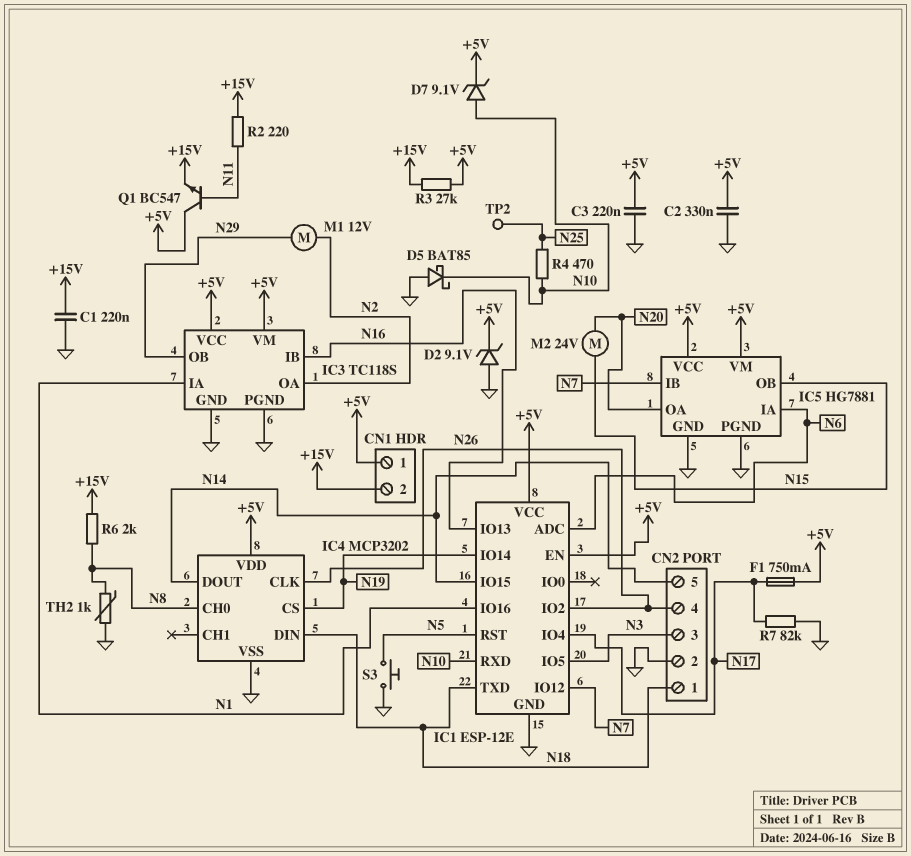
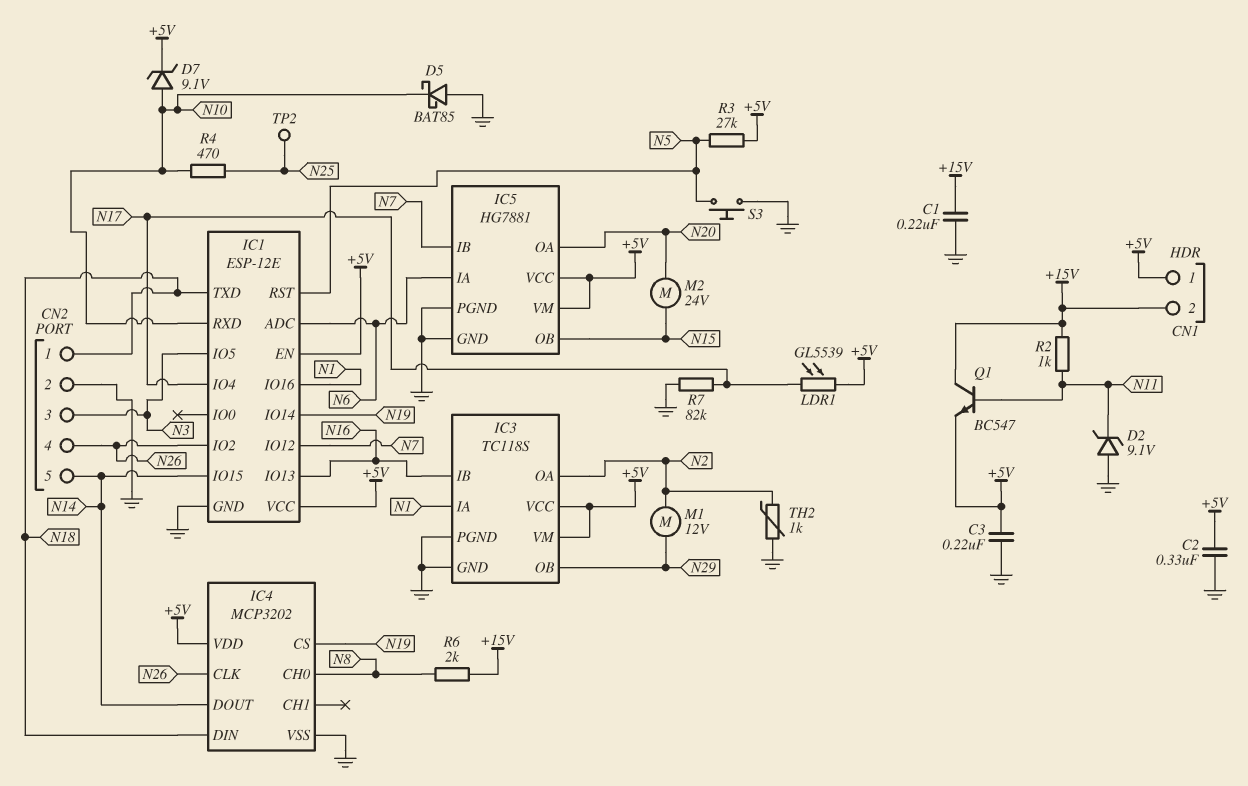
D2: zener 9.1V (A GND, K +5V) -> zener 9.1V (A GND, K N11)
F1: 750mA (+5V, N17) -> none
LDR1: none -> GL5539 (+5V, N17)
Q1: NPN BC547 (B N11, C +5V, E +15V) -> NPN BC547 (B N11, C +15V, E +5V)
R2: 220 (+15V, N11) -> 1k (+15V, N11)
R3: 27k (+5V, +15V) -> 27k (+5V, N5)
TH2: 1k (GND, N8) -> 1k (GND, N2)

